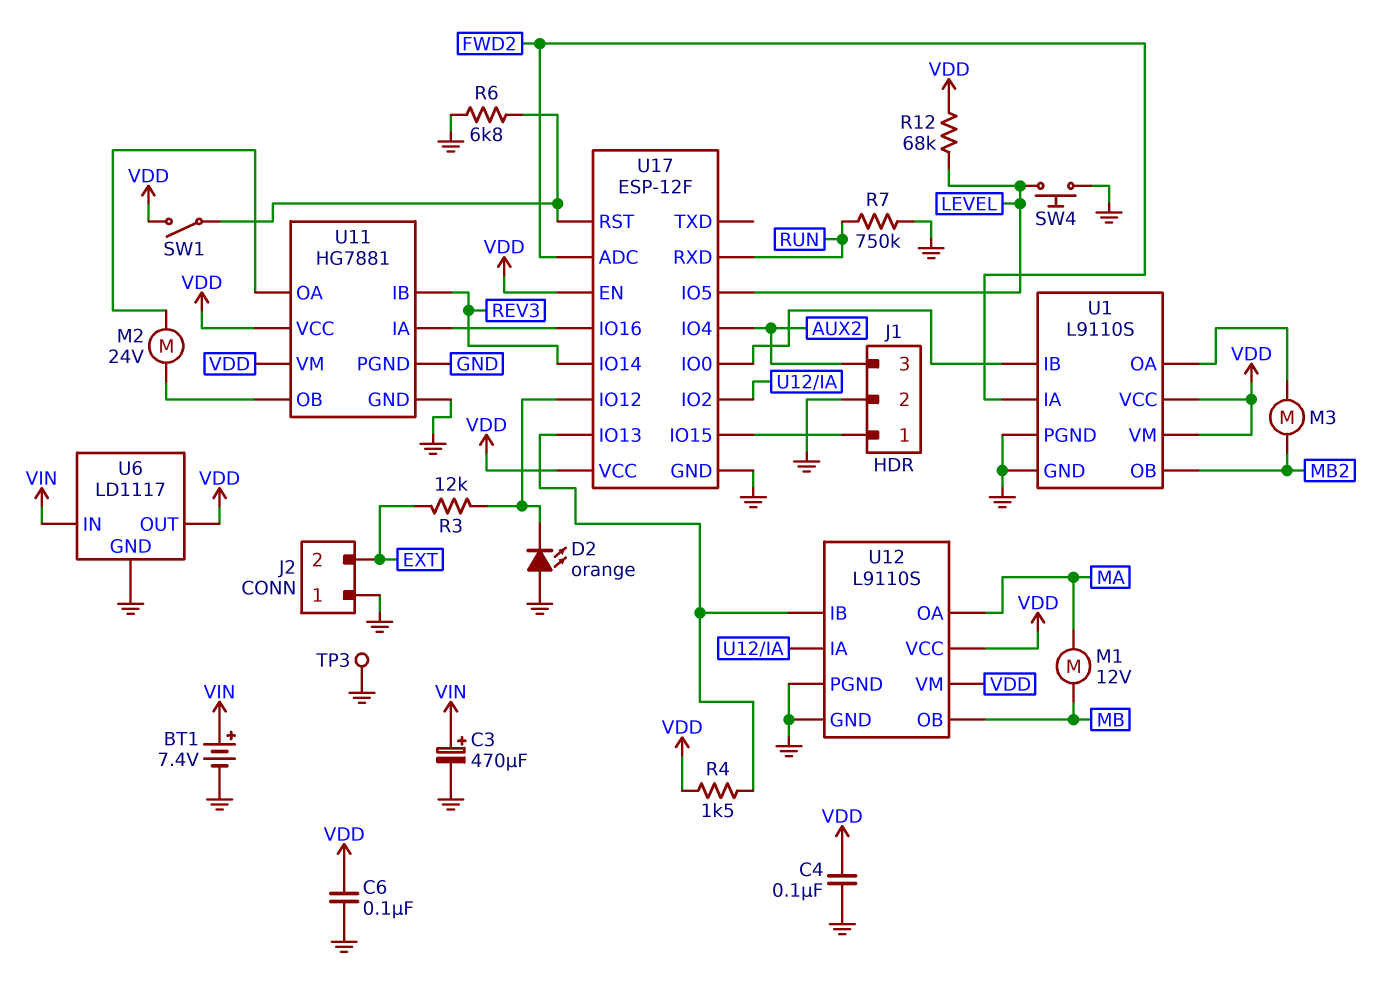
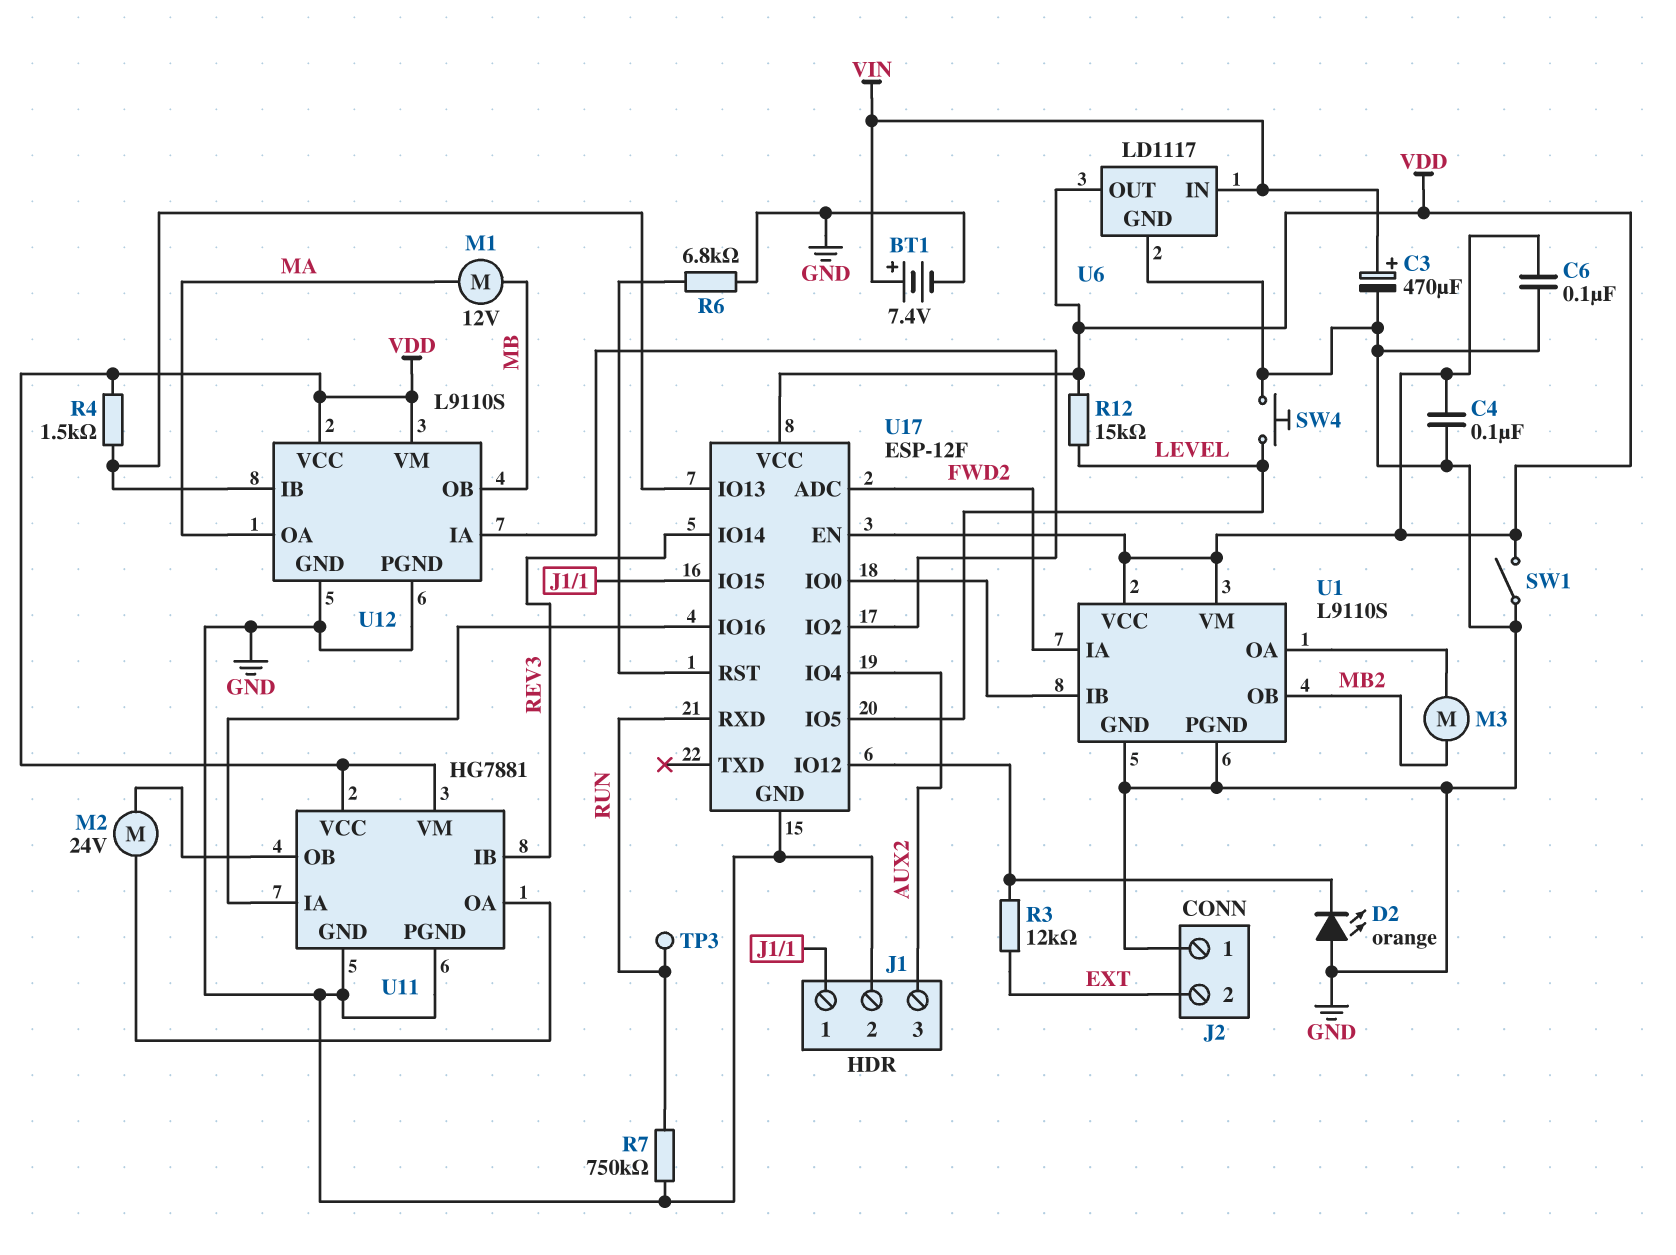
R12: 68k (LEVEL, VDD) -> 15k (LEVEL, VDD)
SW1: switch (U17/RST, VDD) -> switch (GND, VDD)
TP3: test point (GND) -> test point (RUN)

